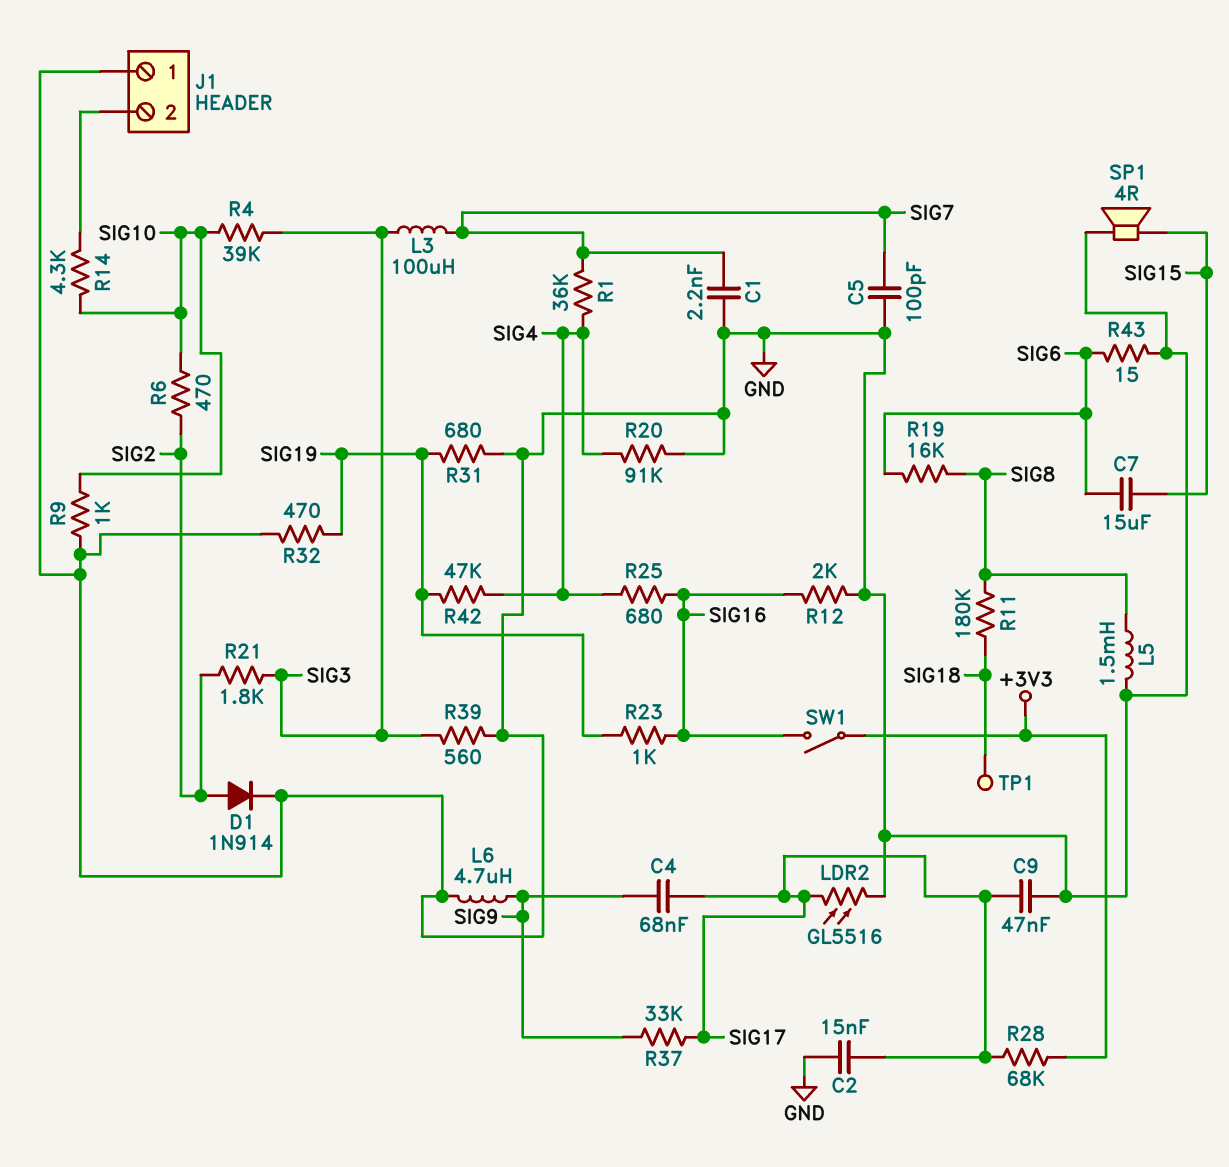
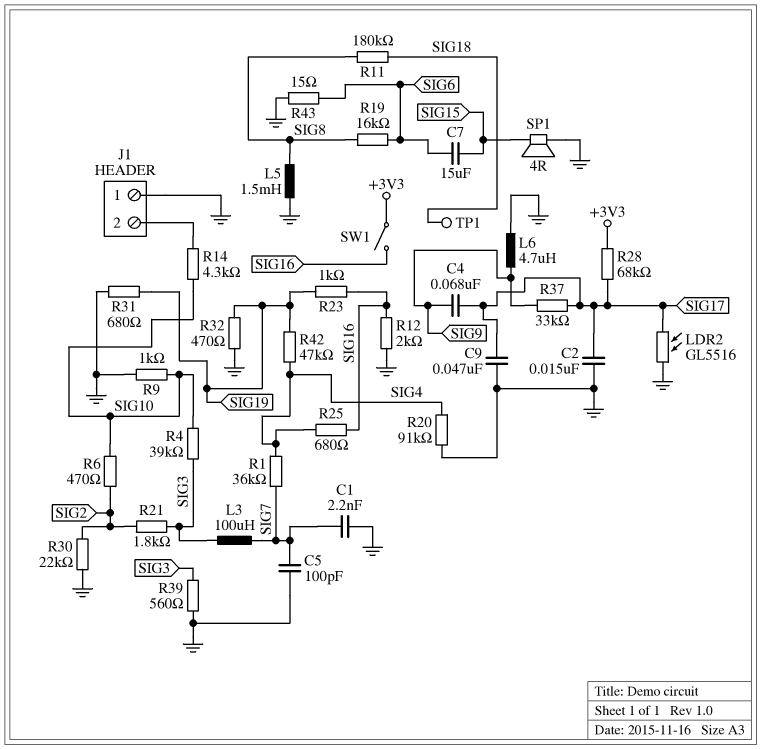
D1: diode 1N914 (A SIG2, K GND) -> none
R30: none -> 22k (GND, SIG2)

